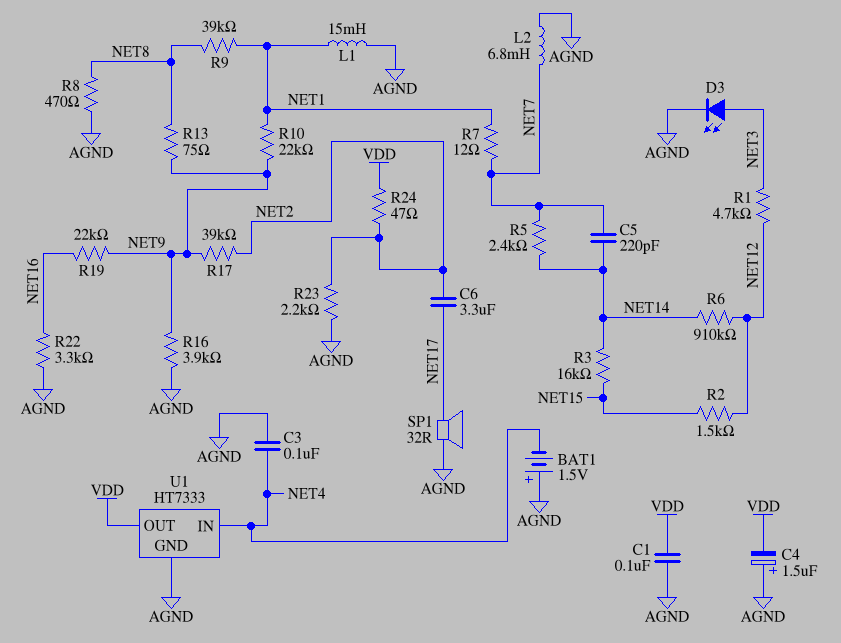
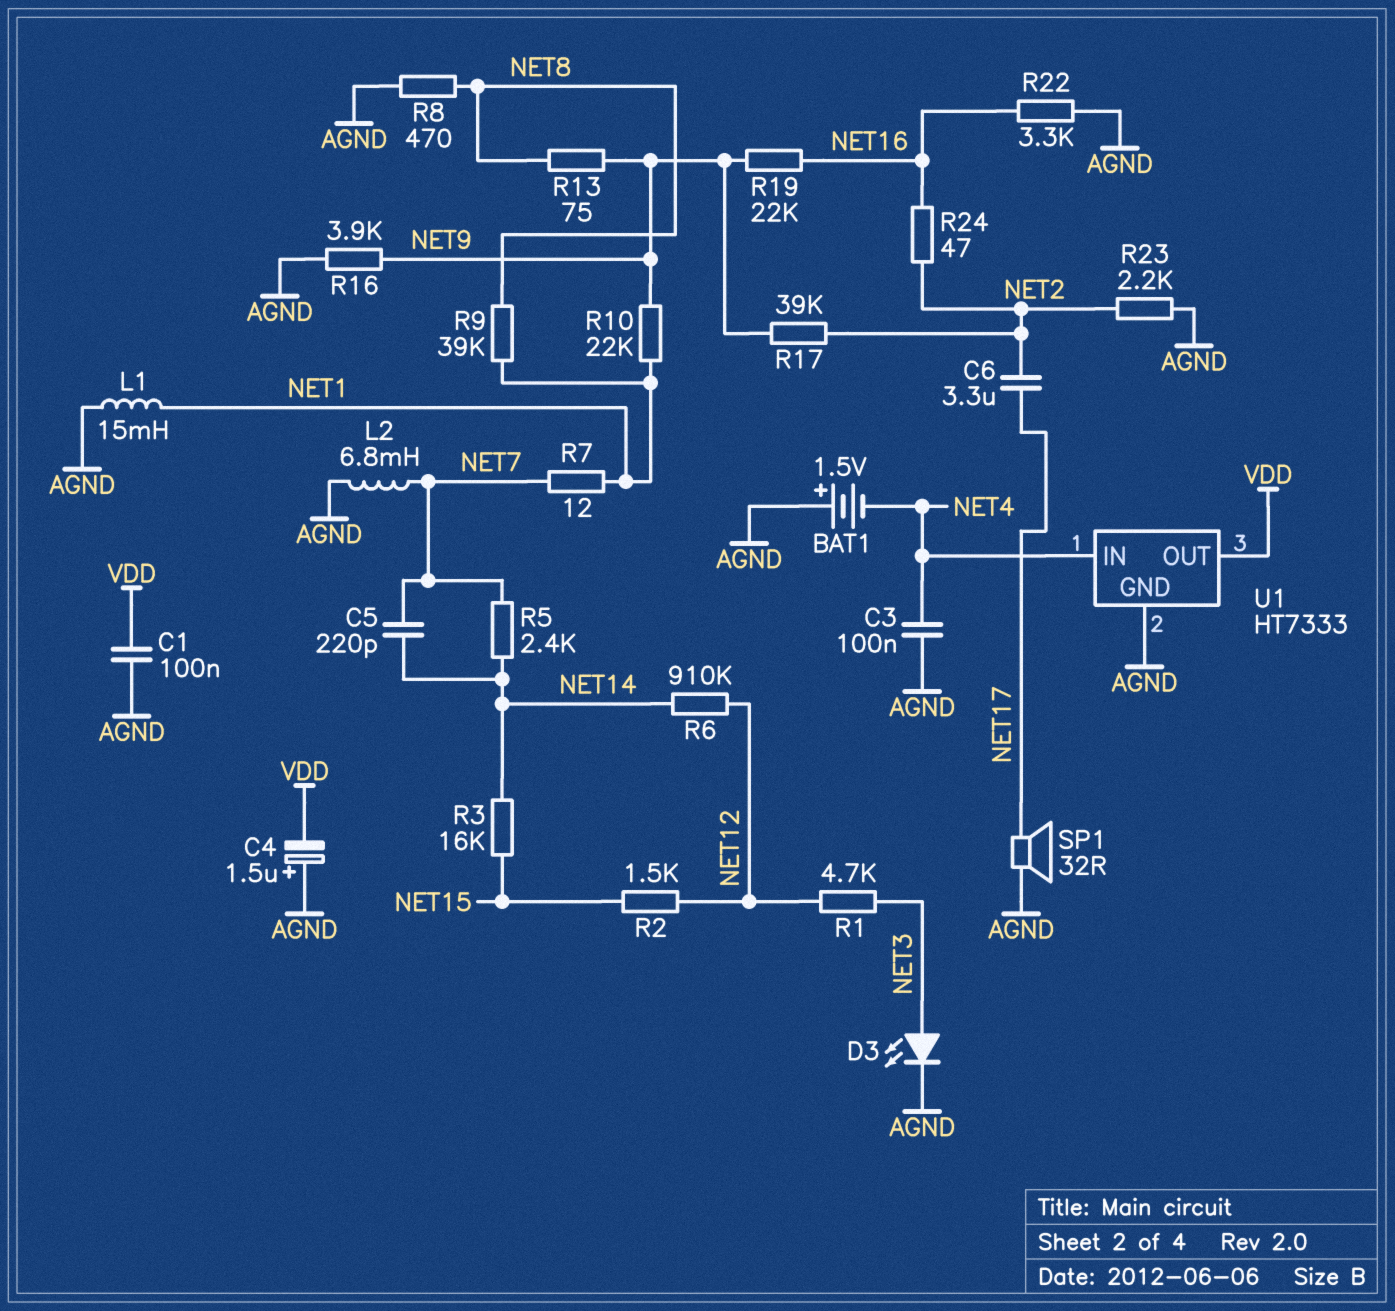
R24: 47 (NET2, VDD) -> 47 (NET2, NET16)

